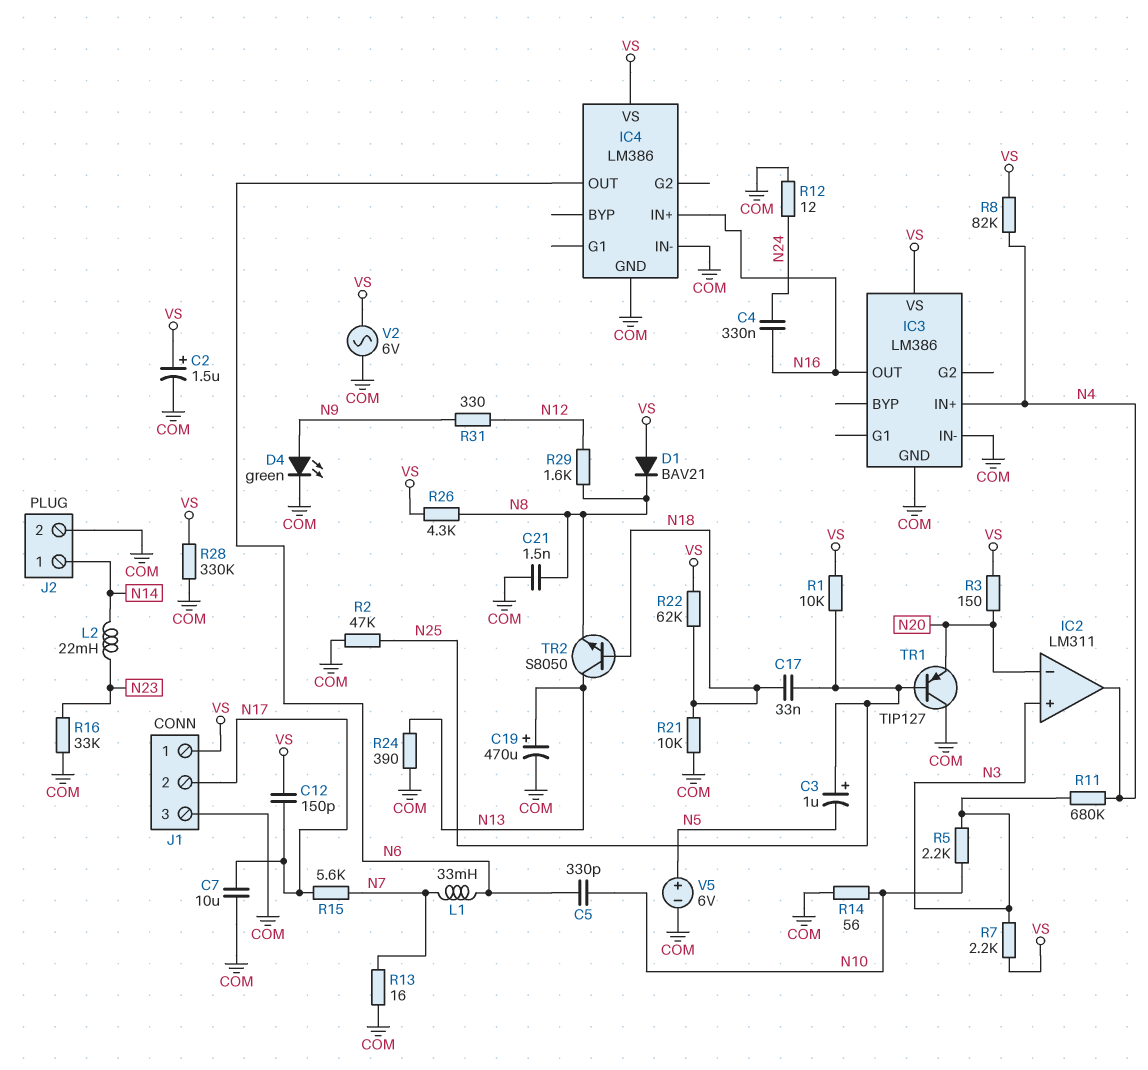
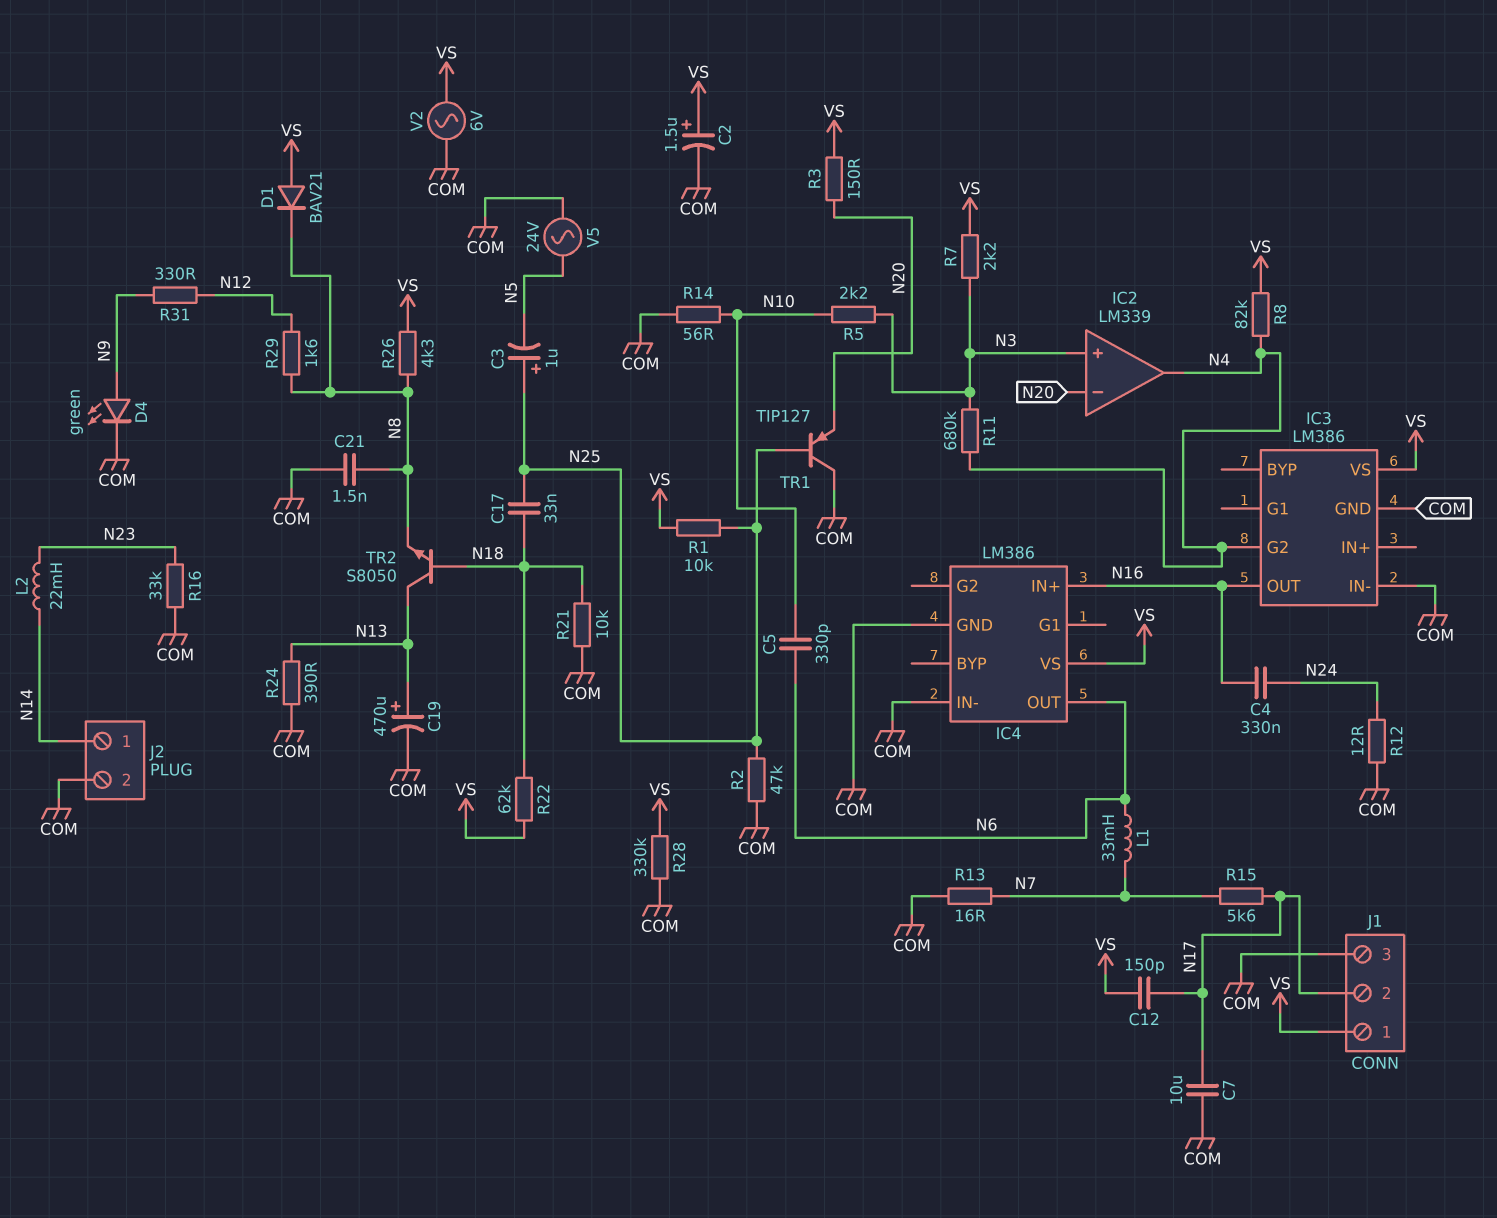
IC2: LM311 -> LM339
IC3 pin G2: none -> N4
IC3 pin IN+: N4 -> none
V5: 6V (plus N5, minus COM) -> AC 24V (COM, N5)

